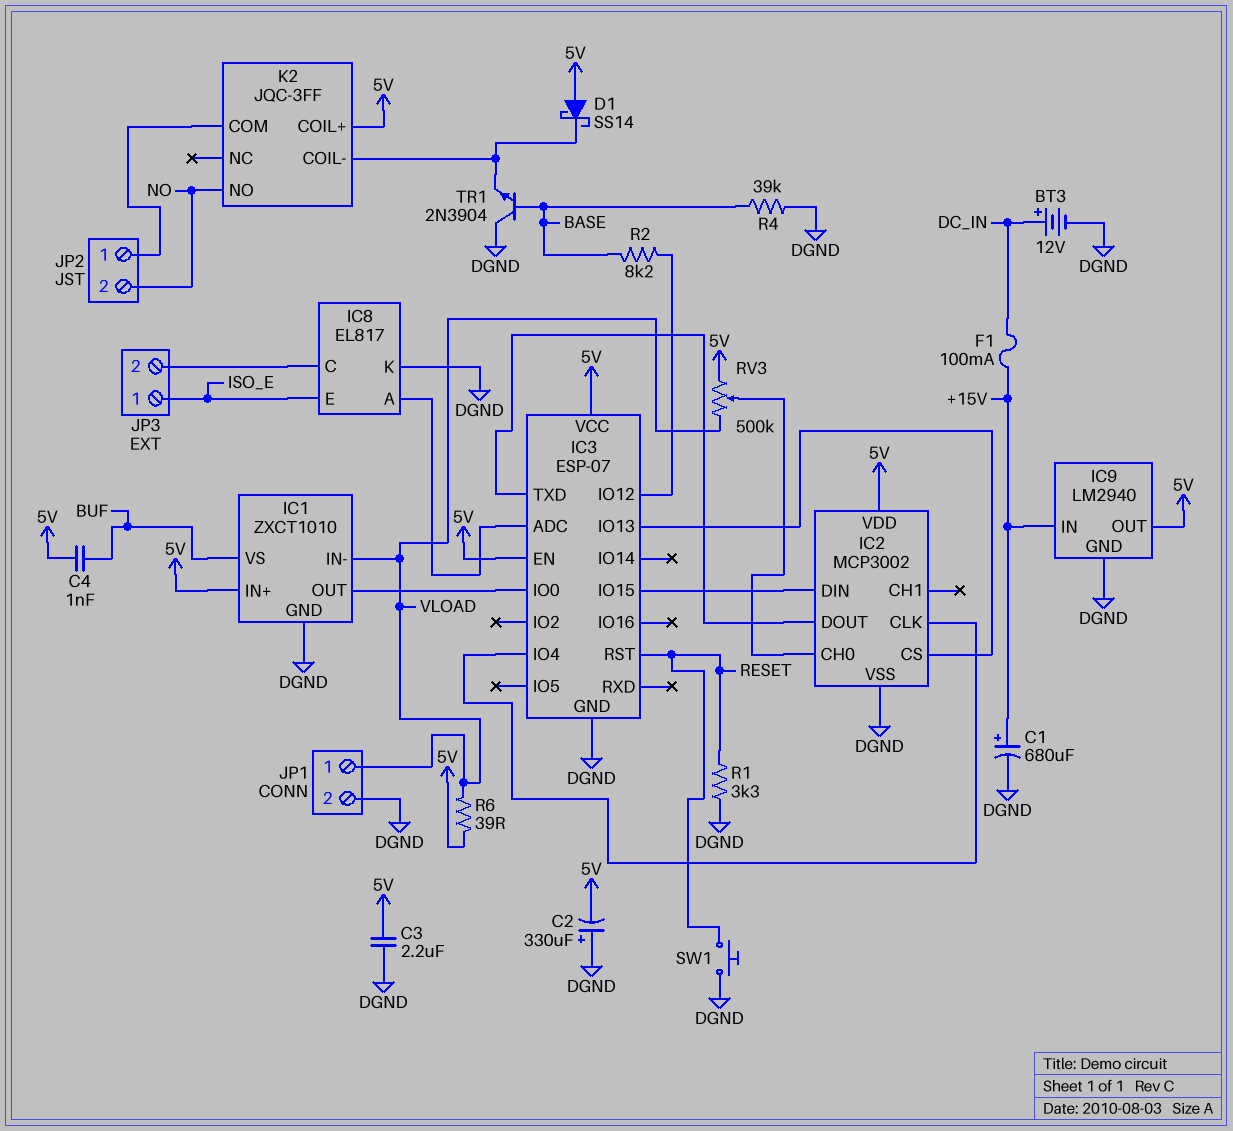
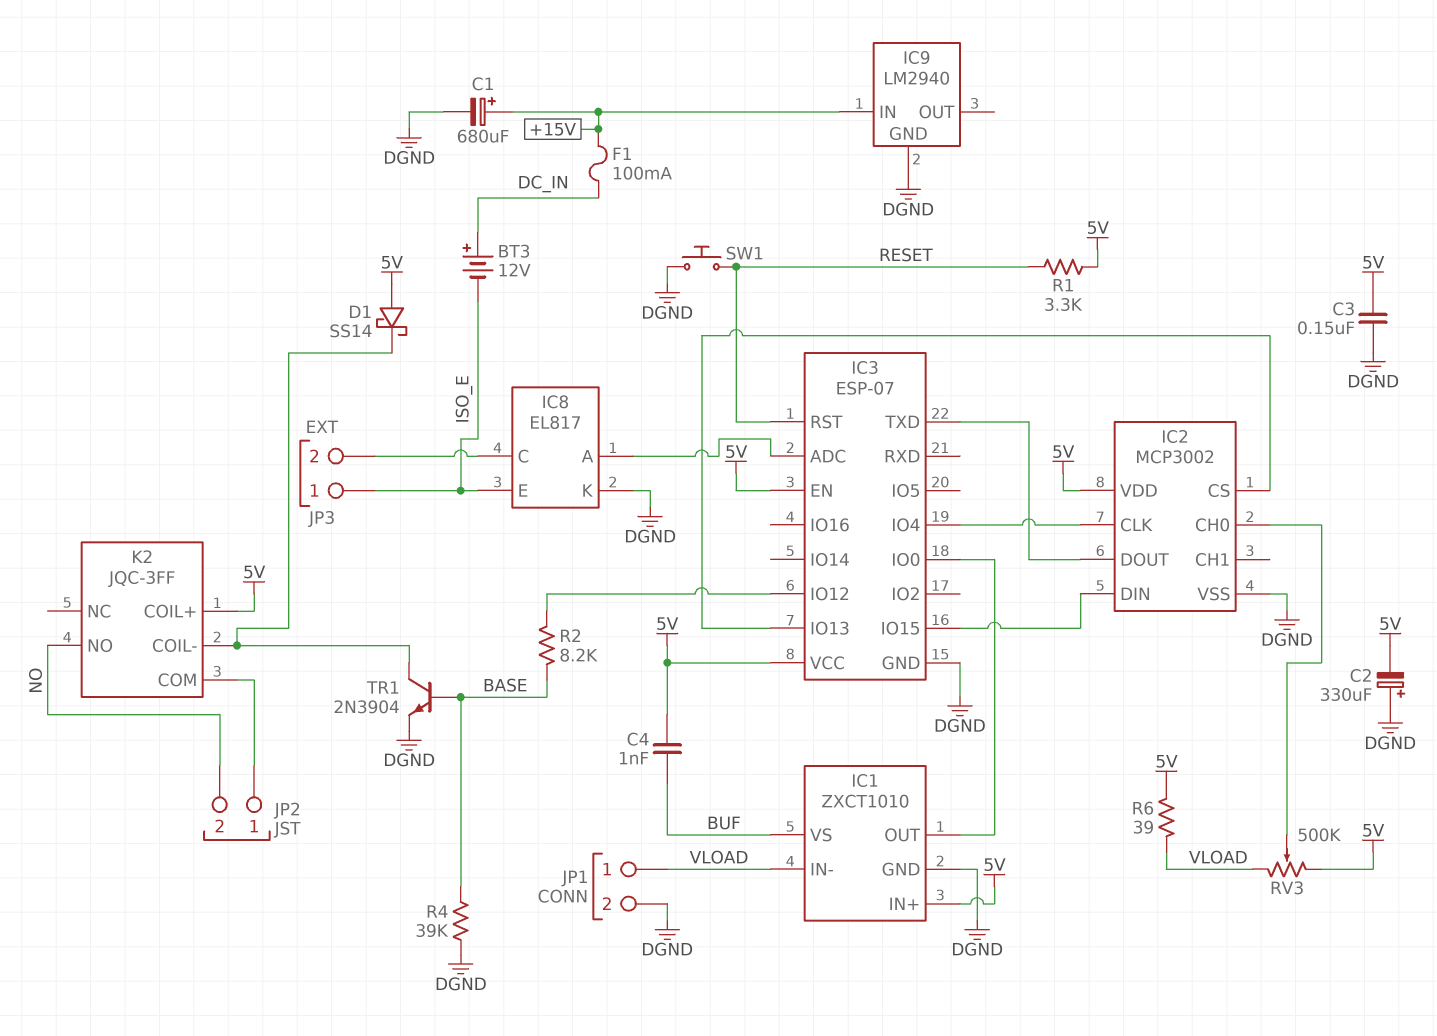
BT3: 12V (plus DC_IN, minus DGND) -> 12V (plus DC_IN, minus ISO_E)
C3: 2.2uF (5V, DGND) -> 150nF (5V, DGND)
IC9 pin OUT: 5V -> none
R1: 3.3k (DGND, RESET) -> 3.3k (5V, RESET)
TR1: NPN 2N3904 (B BASE, C DGND, E K2/COIL-) -> NPN 2N3904 (B BASE, C K2/COIL-, E DGND)

